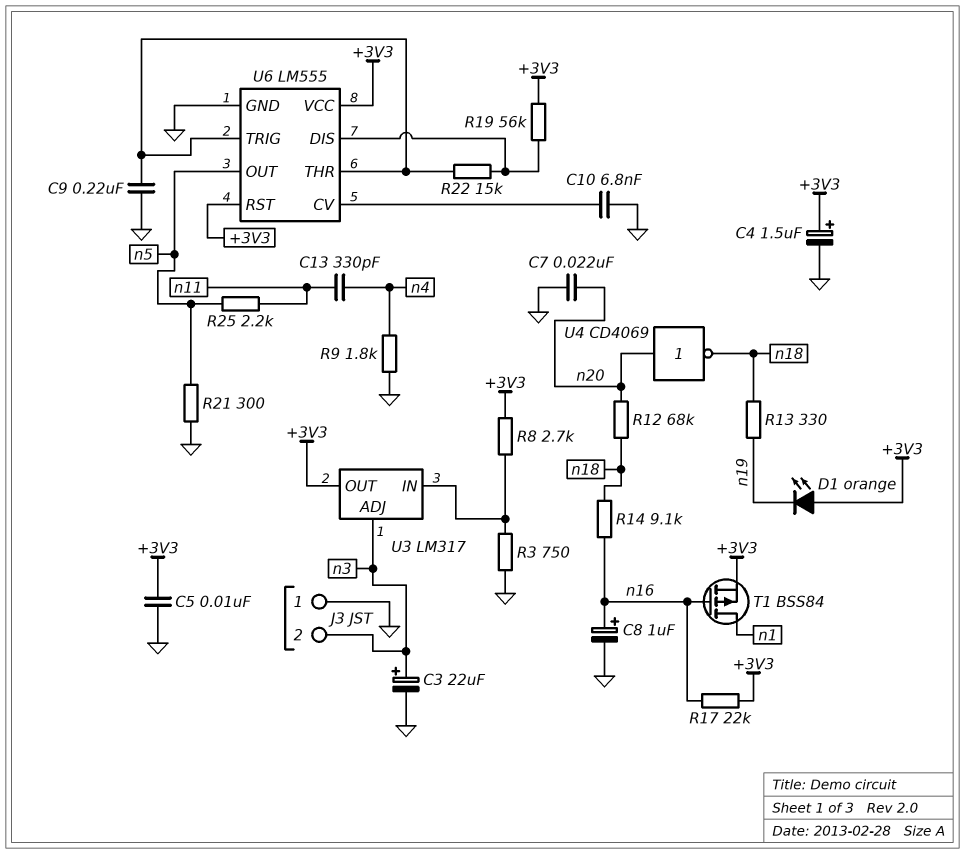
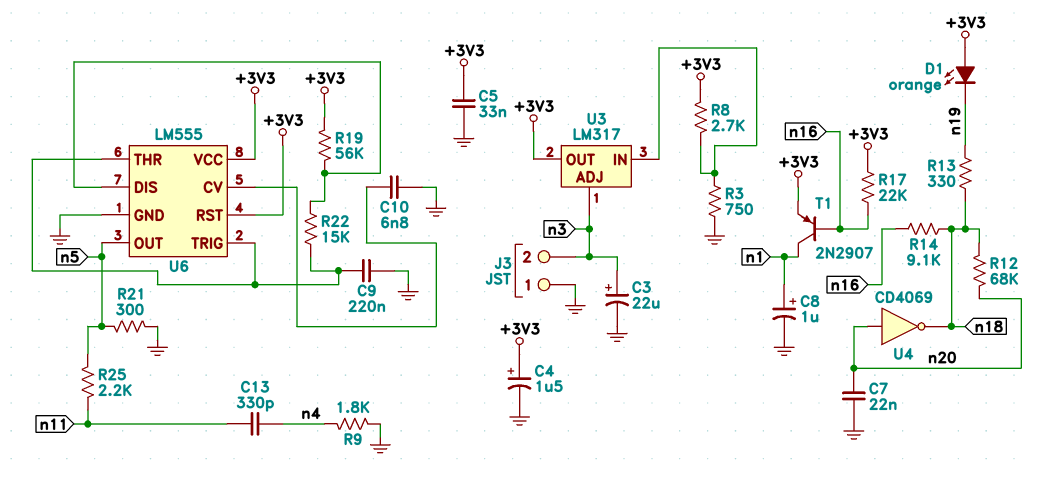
C5: 10nF (+3V3, GND) -> 33nF (+3V3, GND)
C8: 1uF (plus n16, minus GND) -> 1uF (plus n1, minus GND)
T1: PMOS BSS84 (G n16, D n1, S +3V3) -> PNP 2N2907 (B n16, C n1, E +3V3)

